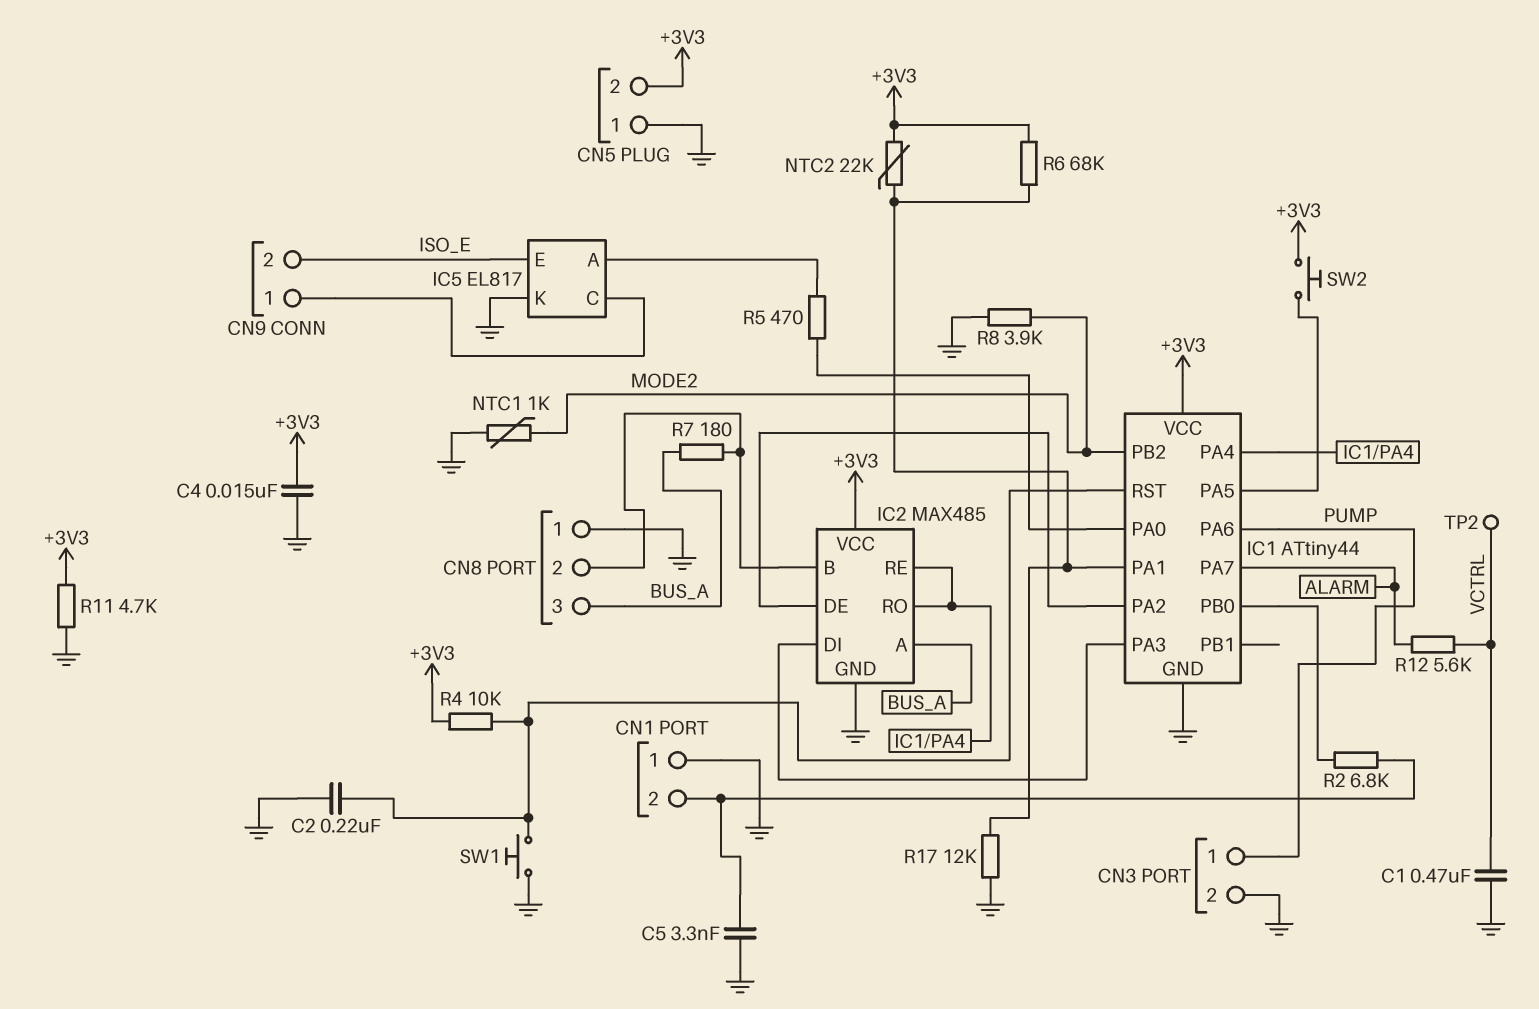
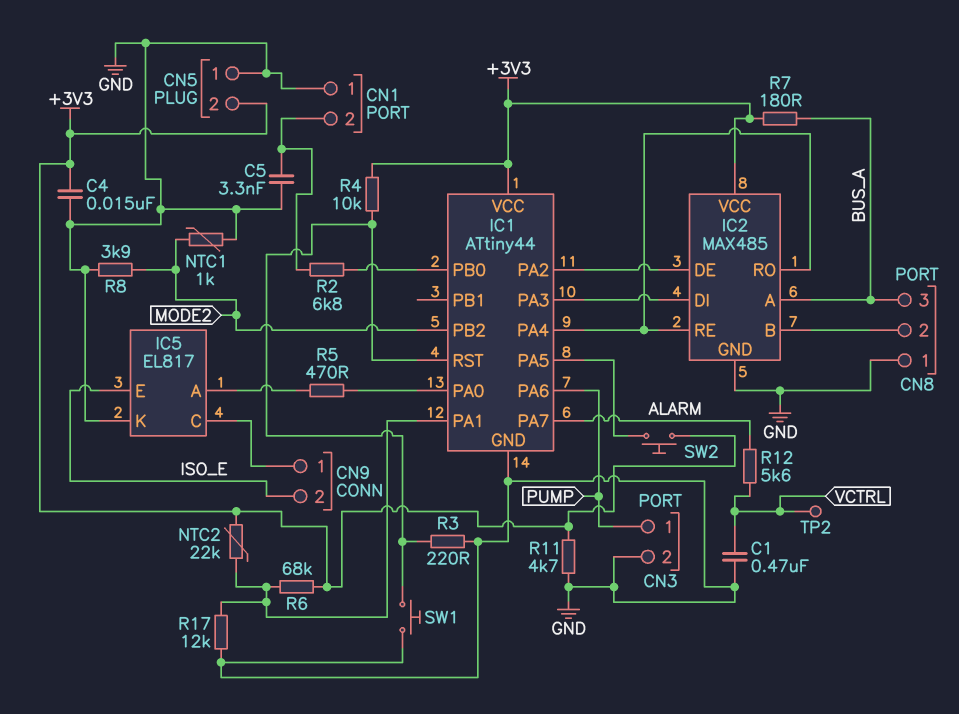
C2: 220nF (GND, IC1/RST) -> none
R3: none -> 220 (GND, IC1/RST)
R7: 180 (BUS_A, CN8/2) -> 180 (+3V3, BUS_A)

